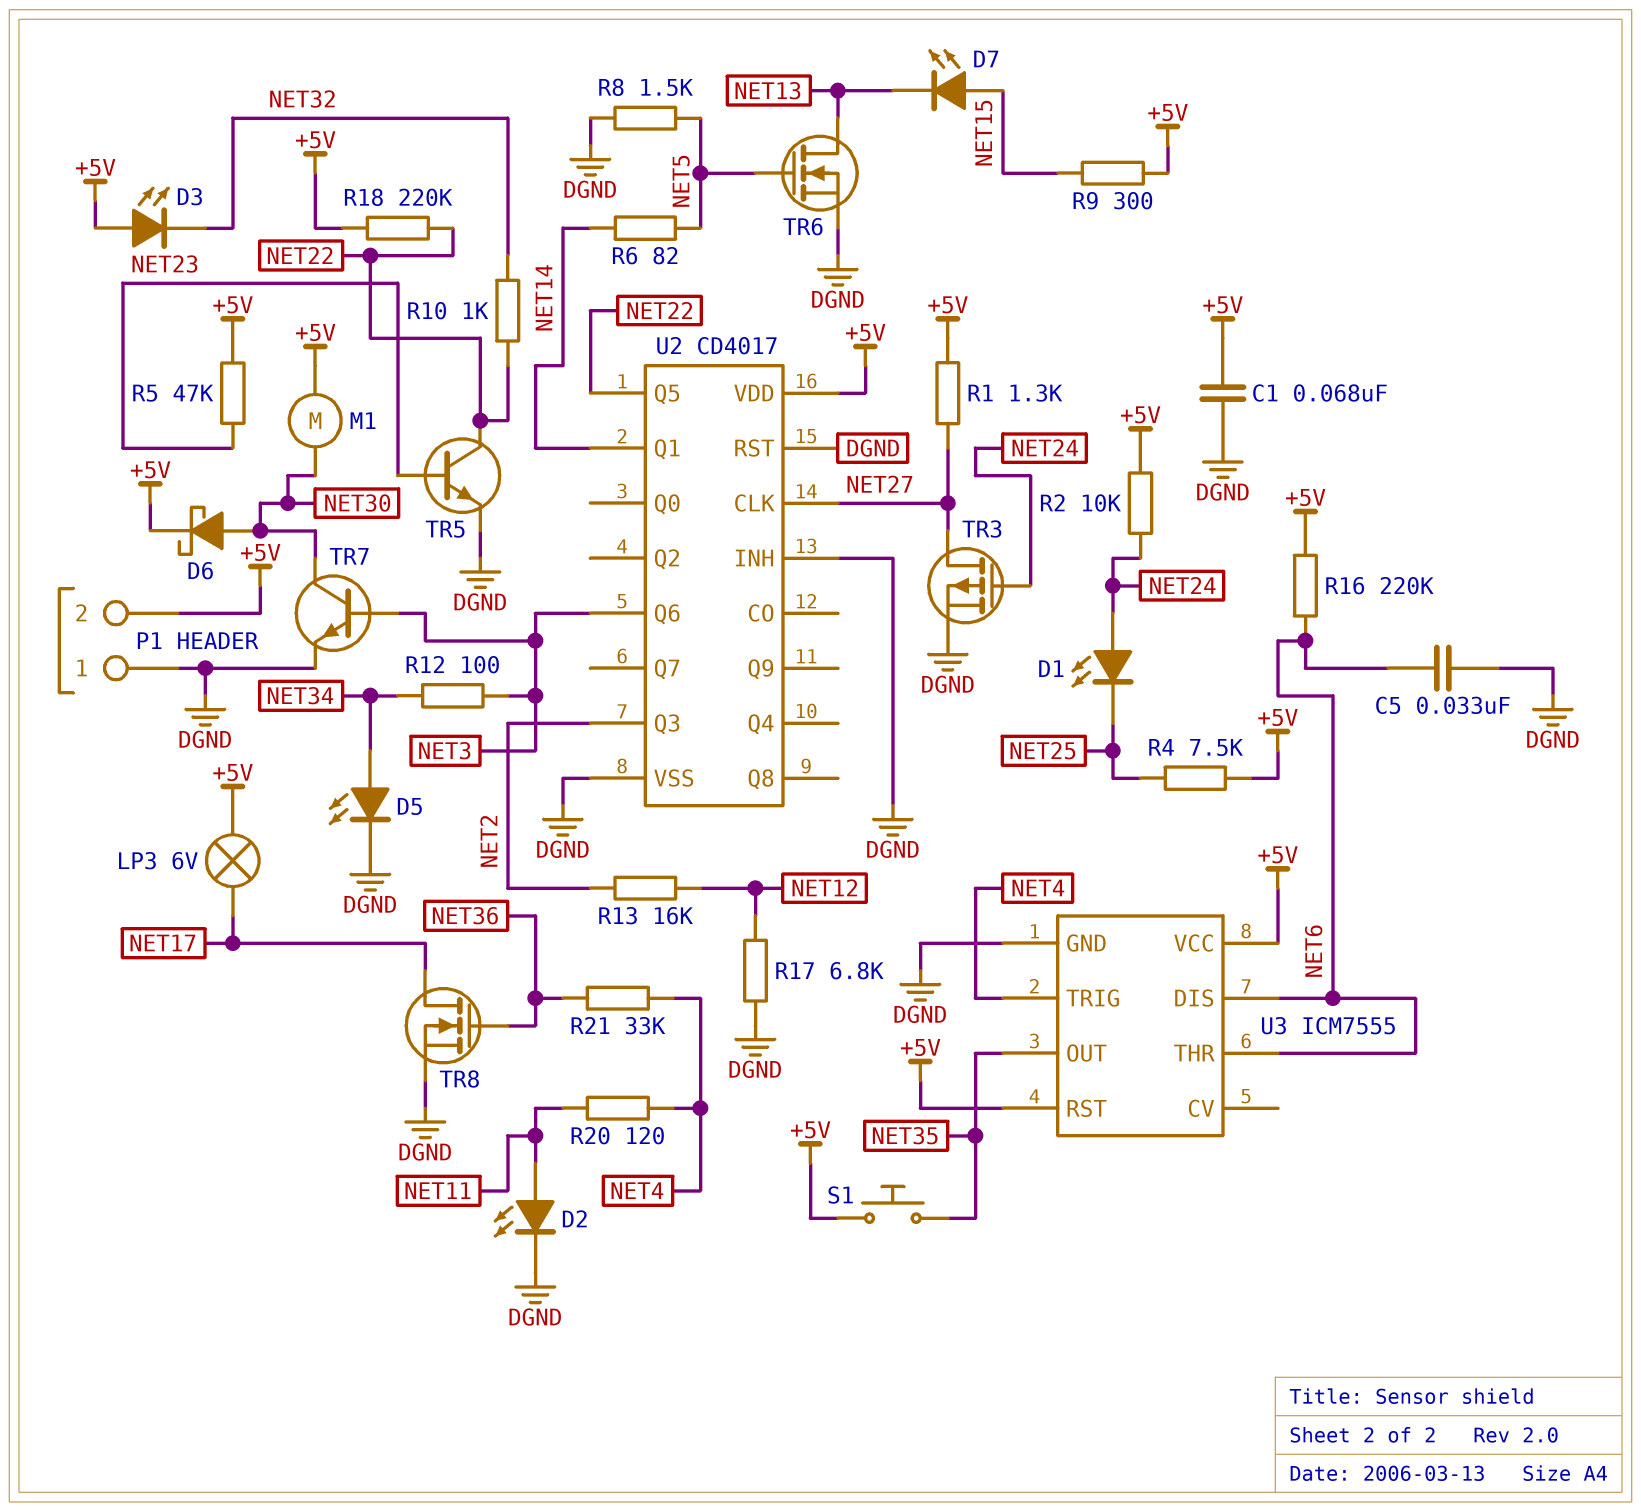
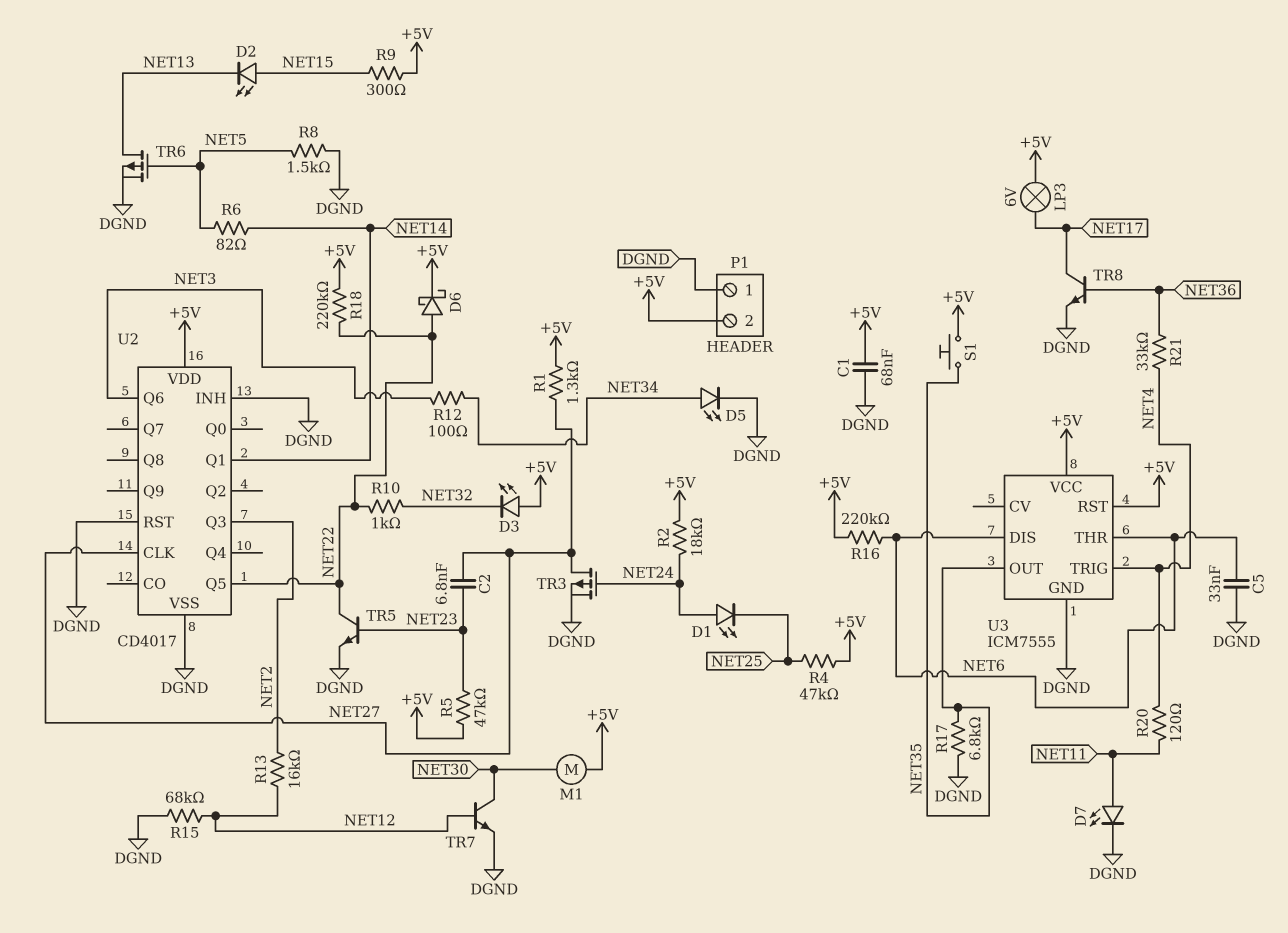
C2: none -> 6.8nF (NET23, NET27)
D2: LED (A NET11, K DGND) -> LED (A NET15, K NET13)
D6: schottky (A NET30, K +5V) -> schottky (A NET22, K +5V)
D7: LED (A NET15, K NET13) -> LED (A NET11, K DGND)
R2: 10k (+5V, NET24) -> 18k (+5V, NET24)
R4: 7.5k (+5V, NET25) -> 47k (+5V, NET25)
R15: none -> 68k (DGND, NET12)
R17: 6.8k (DGND, NET12) -> 6.8k (DGND, NET35)
TR6: NMOS (G NET5, D NET13, S DGND) -> PMOS (G NET5, D NET13, S DGND)
TR7: NPN (B NET3, C NET30, E DGND) -> NPN (B NET12, C NET30, E DGND)
TR8: NMOS (G NET36, D NET17, S DGND) -> NPN (B NET36, C NET17, E DGND)

